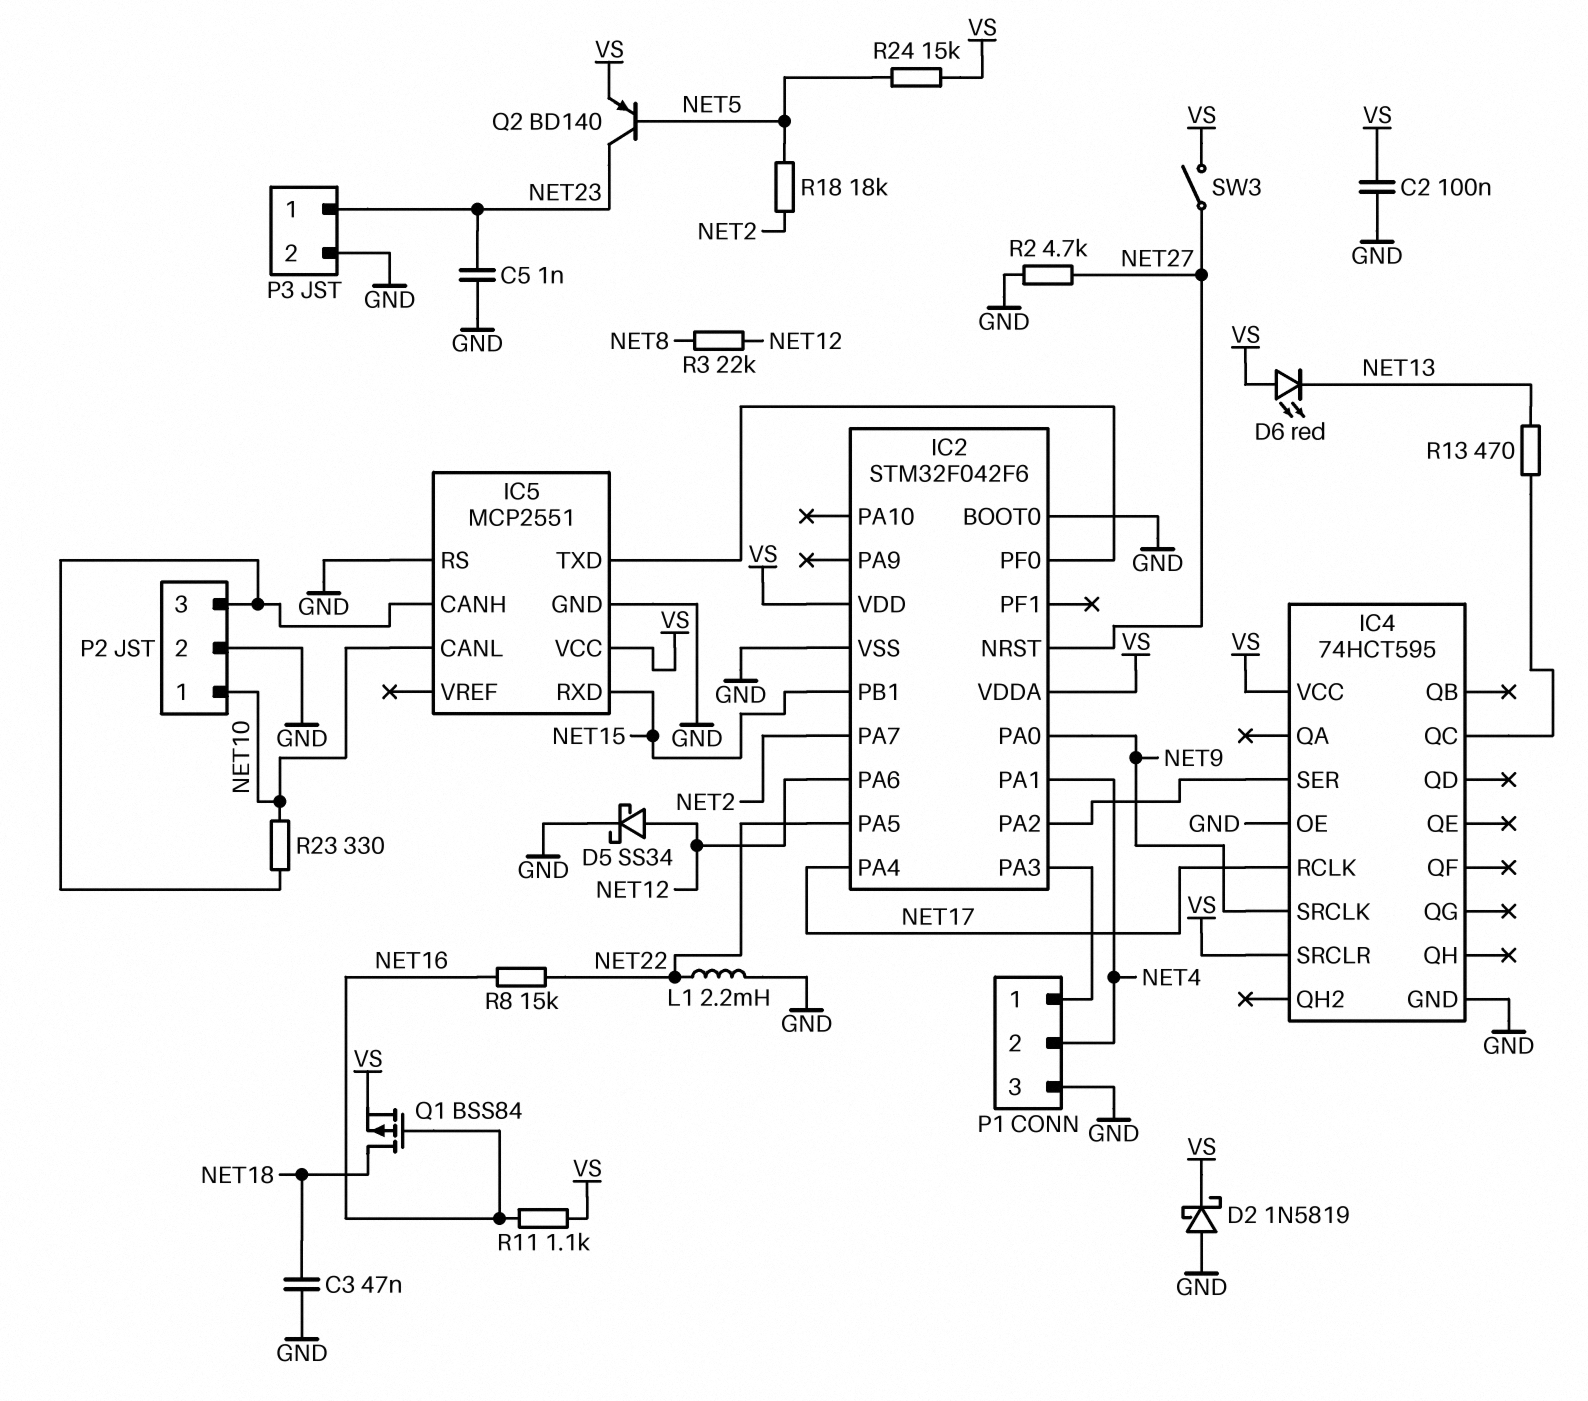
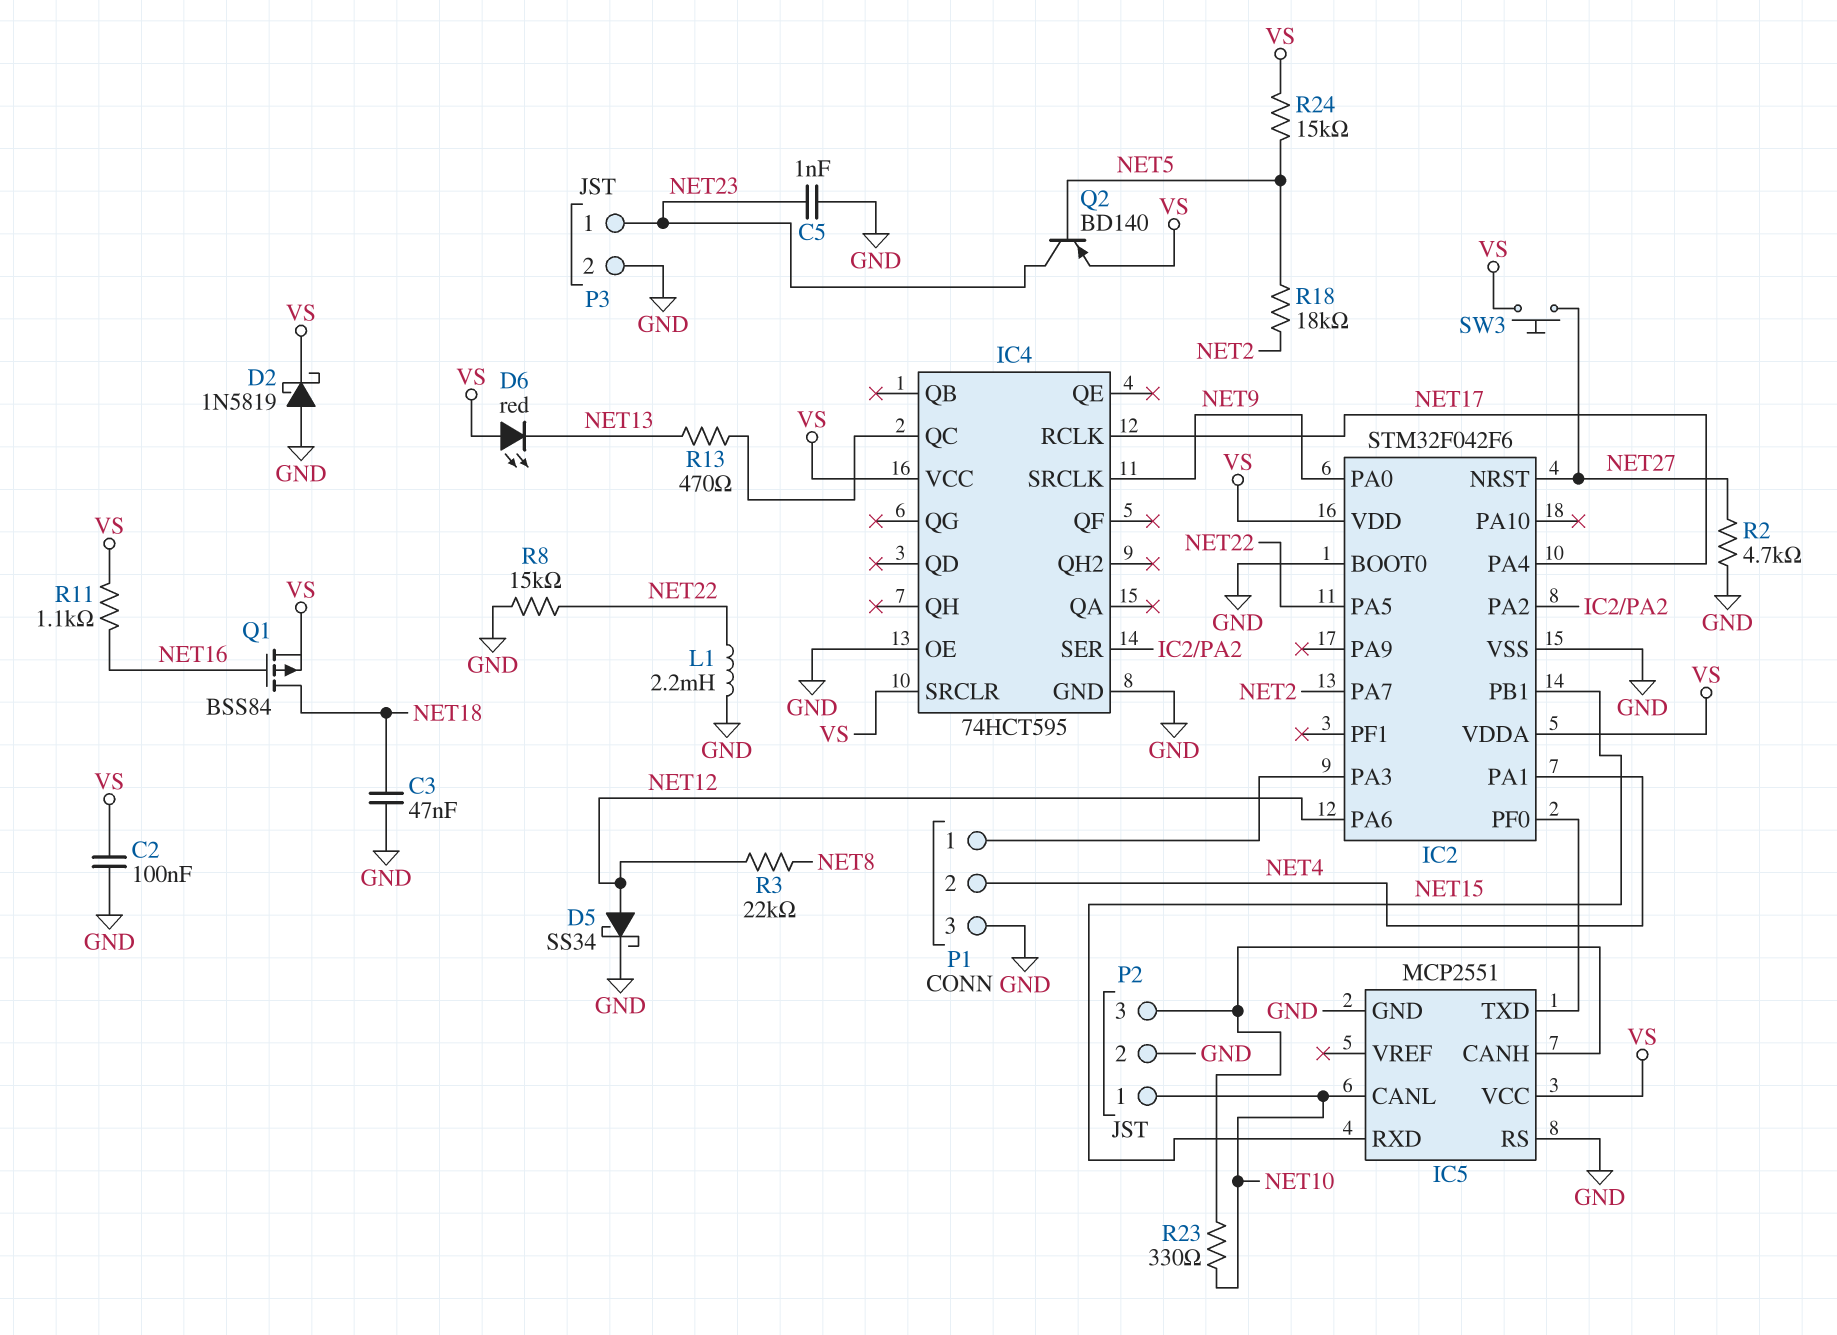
R8: 15k (NET16, NET22) -> 15k (GND, NET22)
SW3: switch (NET27, VS) -> button (NET27, VS)

